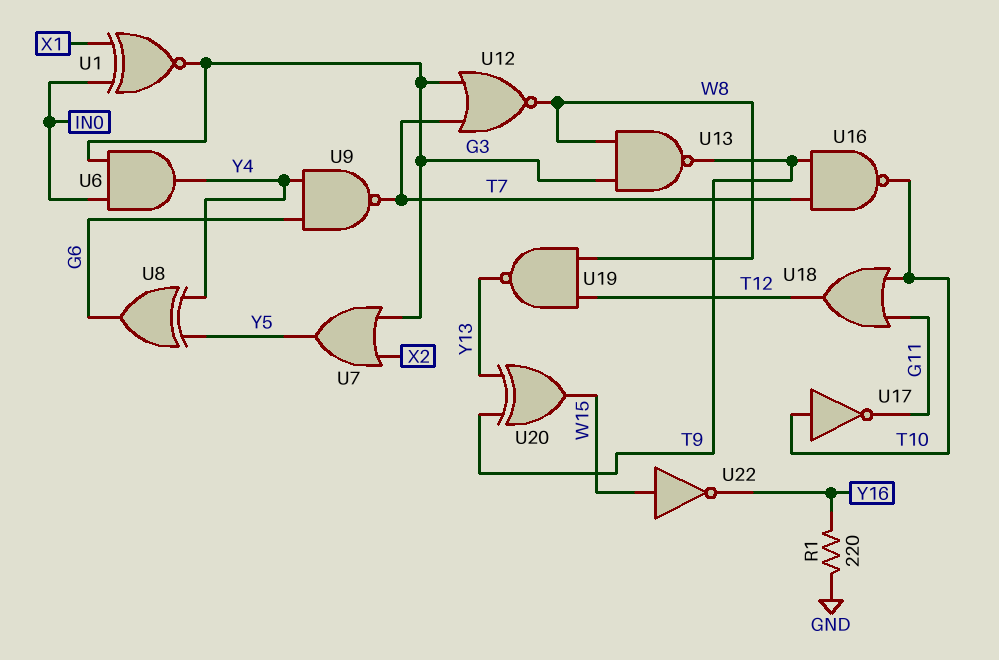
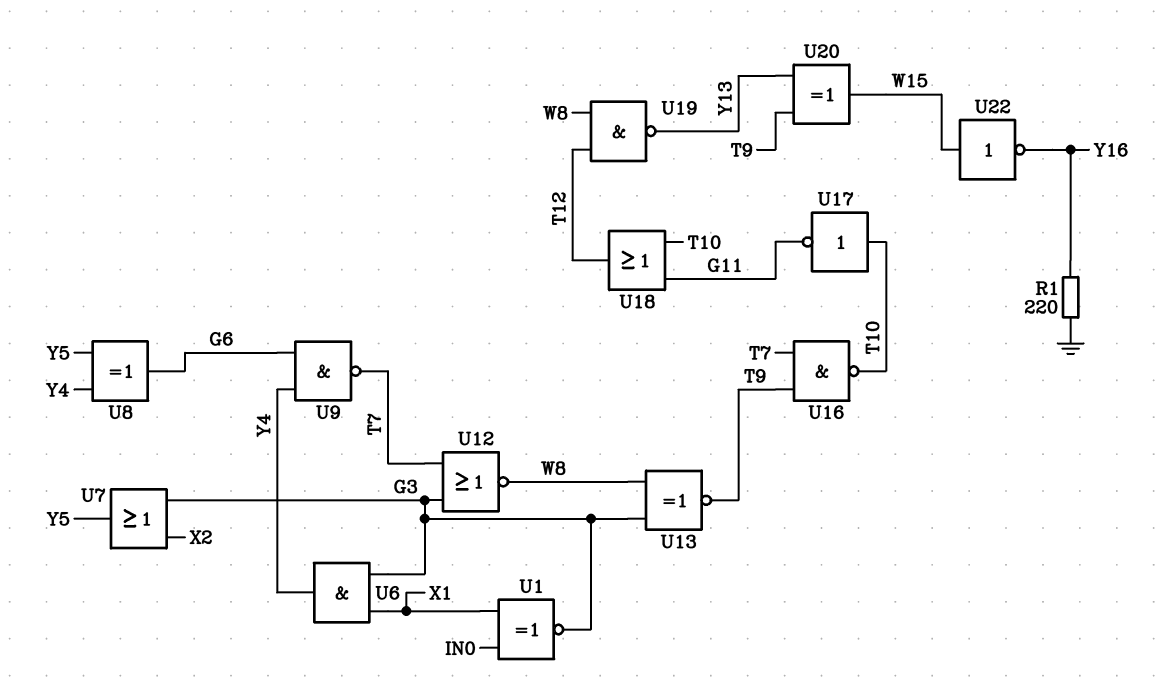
U6: AND (in G3, in IN0, out Y4) -> AND (in G3, in X1, out Y4)
U13: NAND (in G3, in W8, out T9) -> XNOR (in G3, in W8, out T9)

